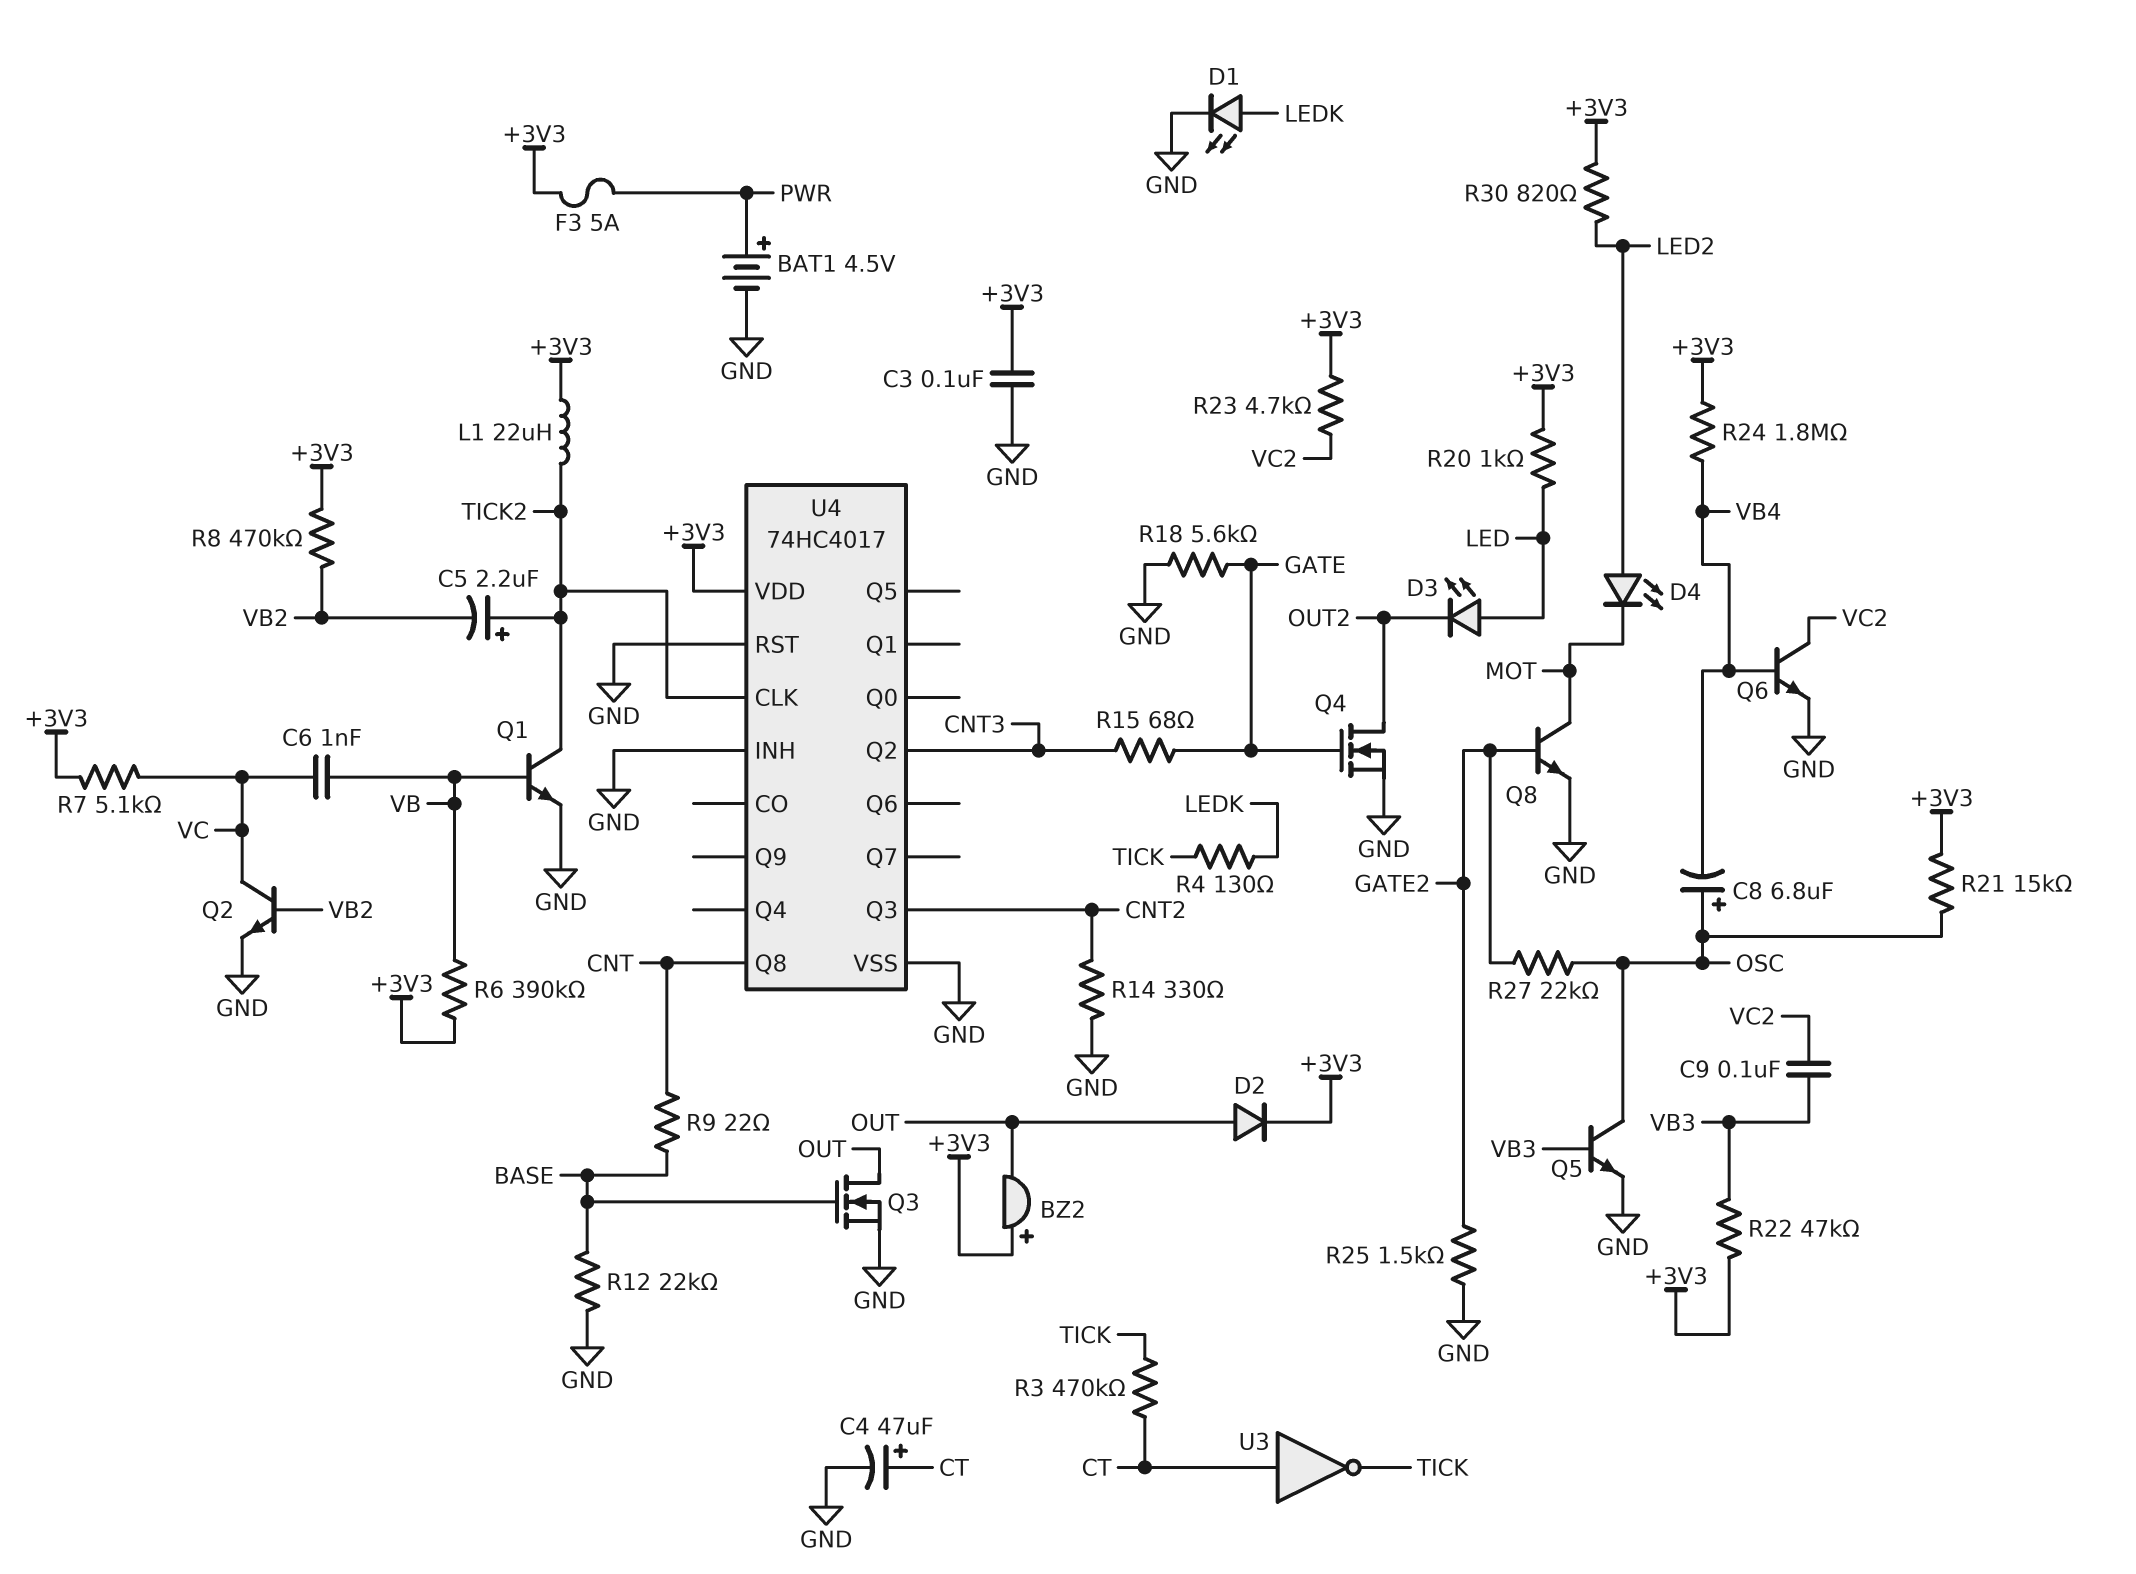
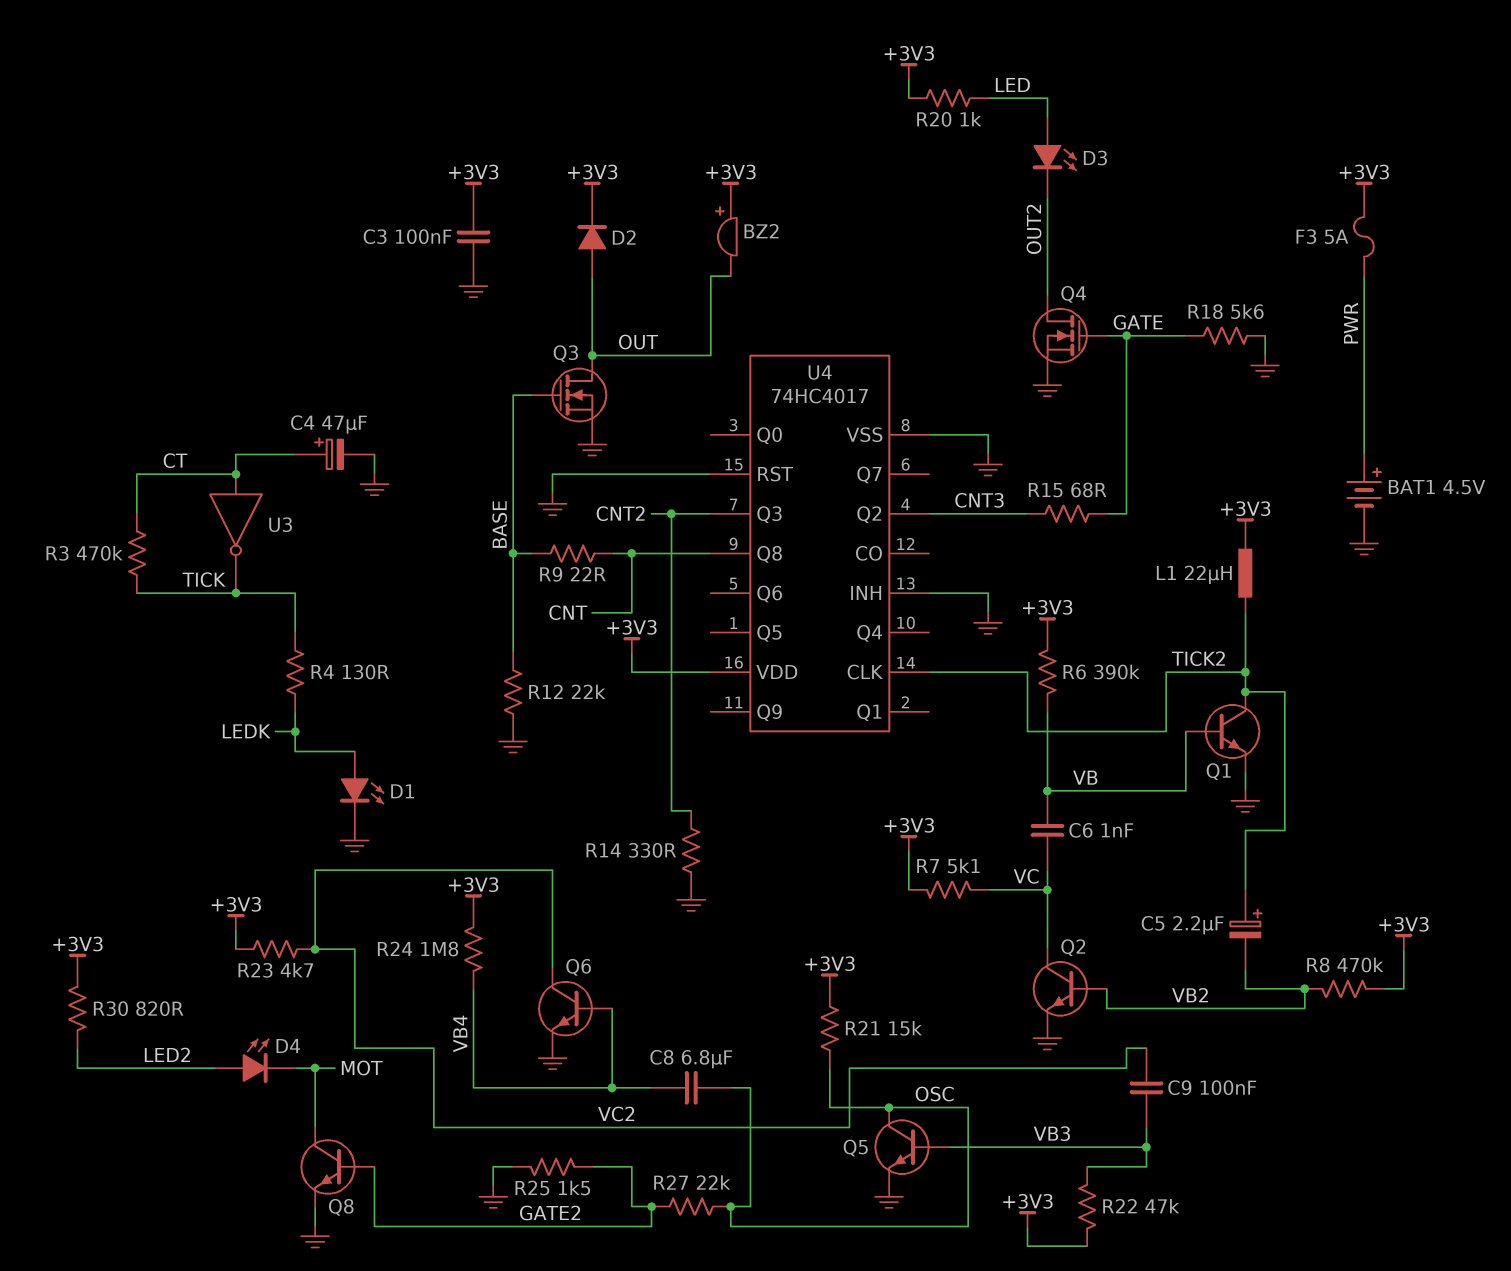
C8: 6.8uF (plus OSC, minus VB4) -> 6.8uF (OSC, VB4)

